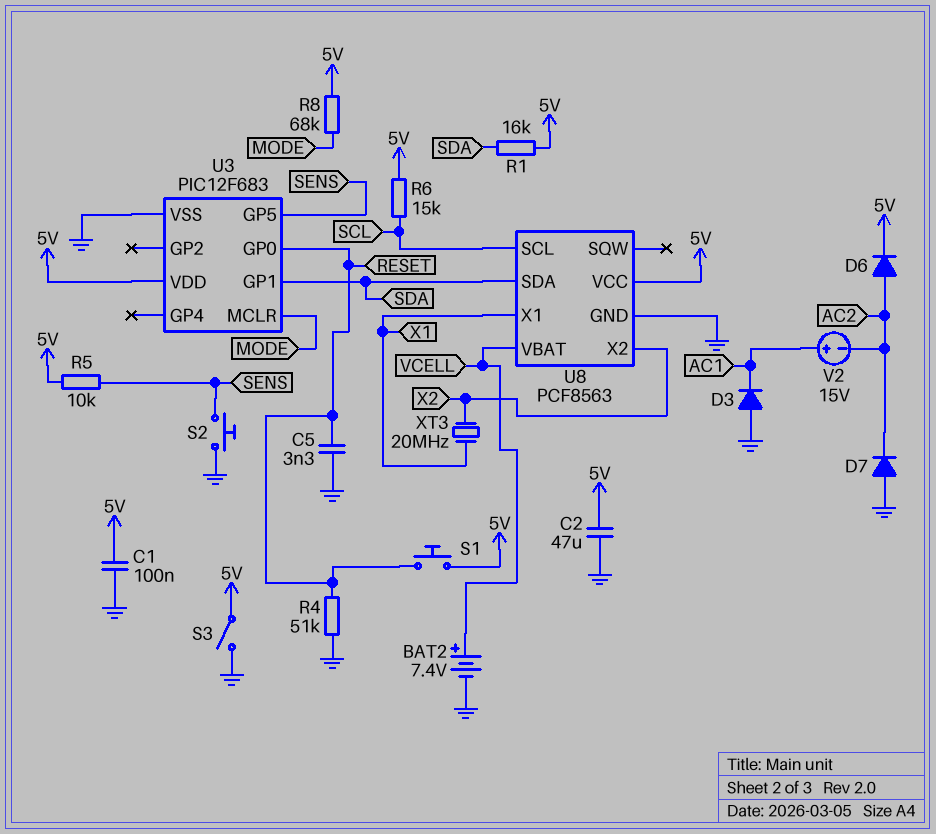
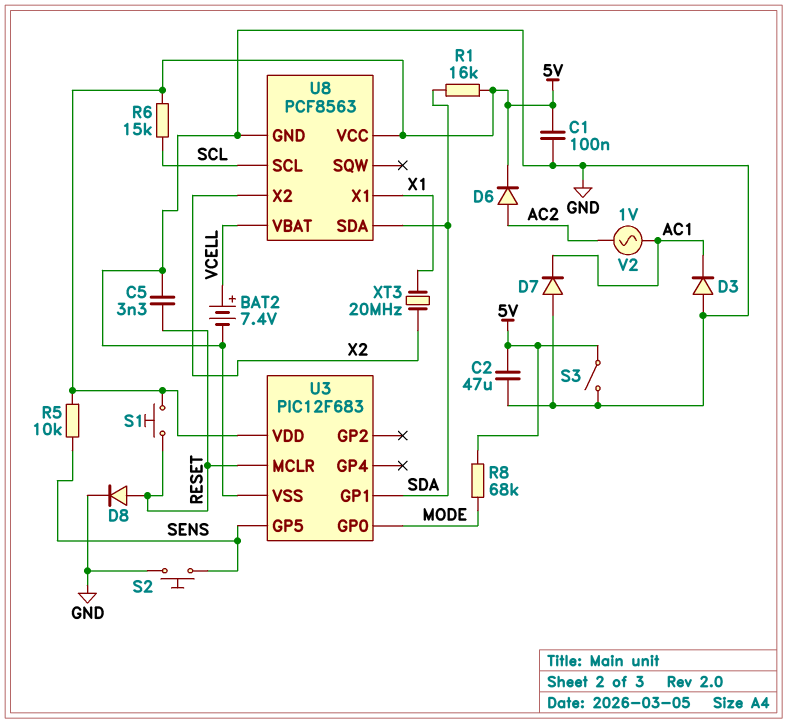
D7: diode (A GND, K AC2) -> diode (A GND, K AC1)
D8: none -> diode (A RESET, K GND)
R4: 51k (GND, RESET) -> none
U3 pin GP0: RESET -> MODE
U3 pin MCLR: MODE -> RESET
V2: 15V (plus AC1, minus AC2) -> AC 1V (AC1, AC2)

